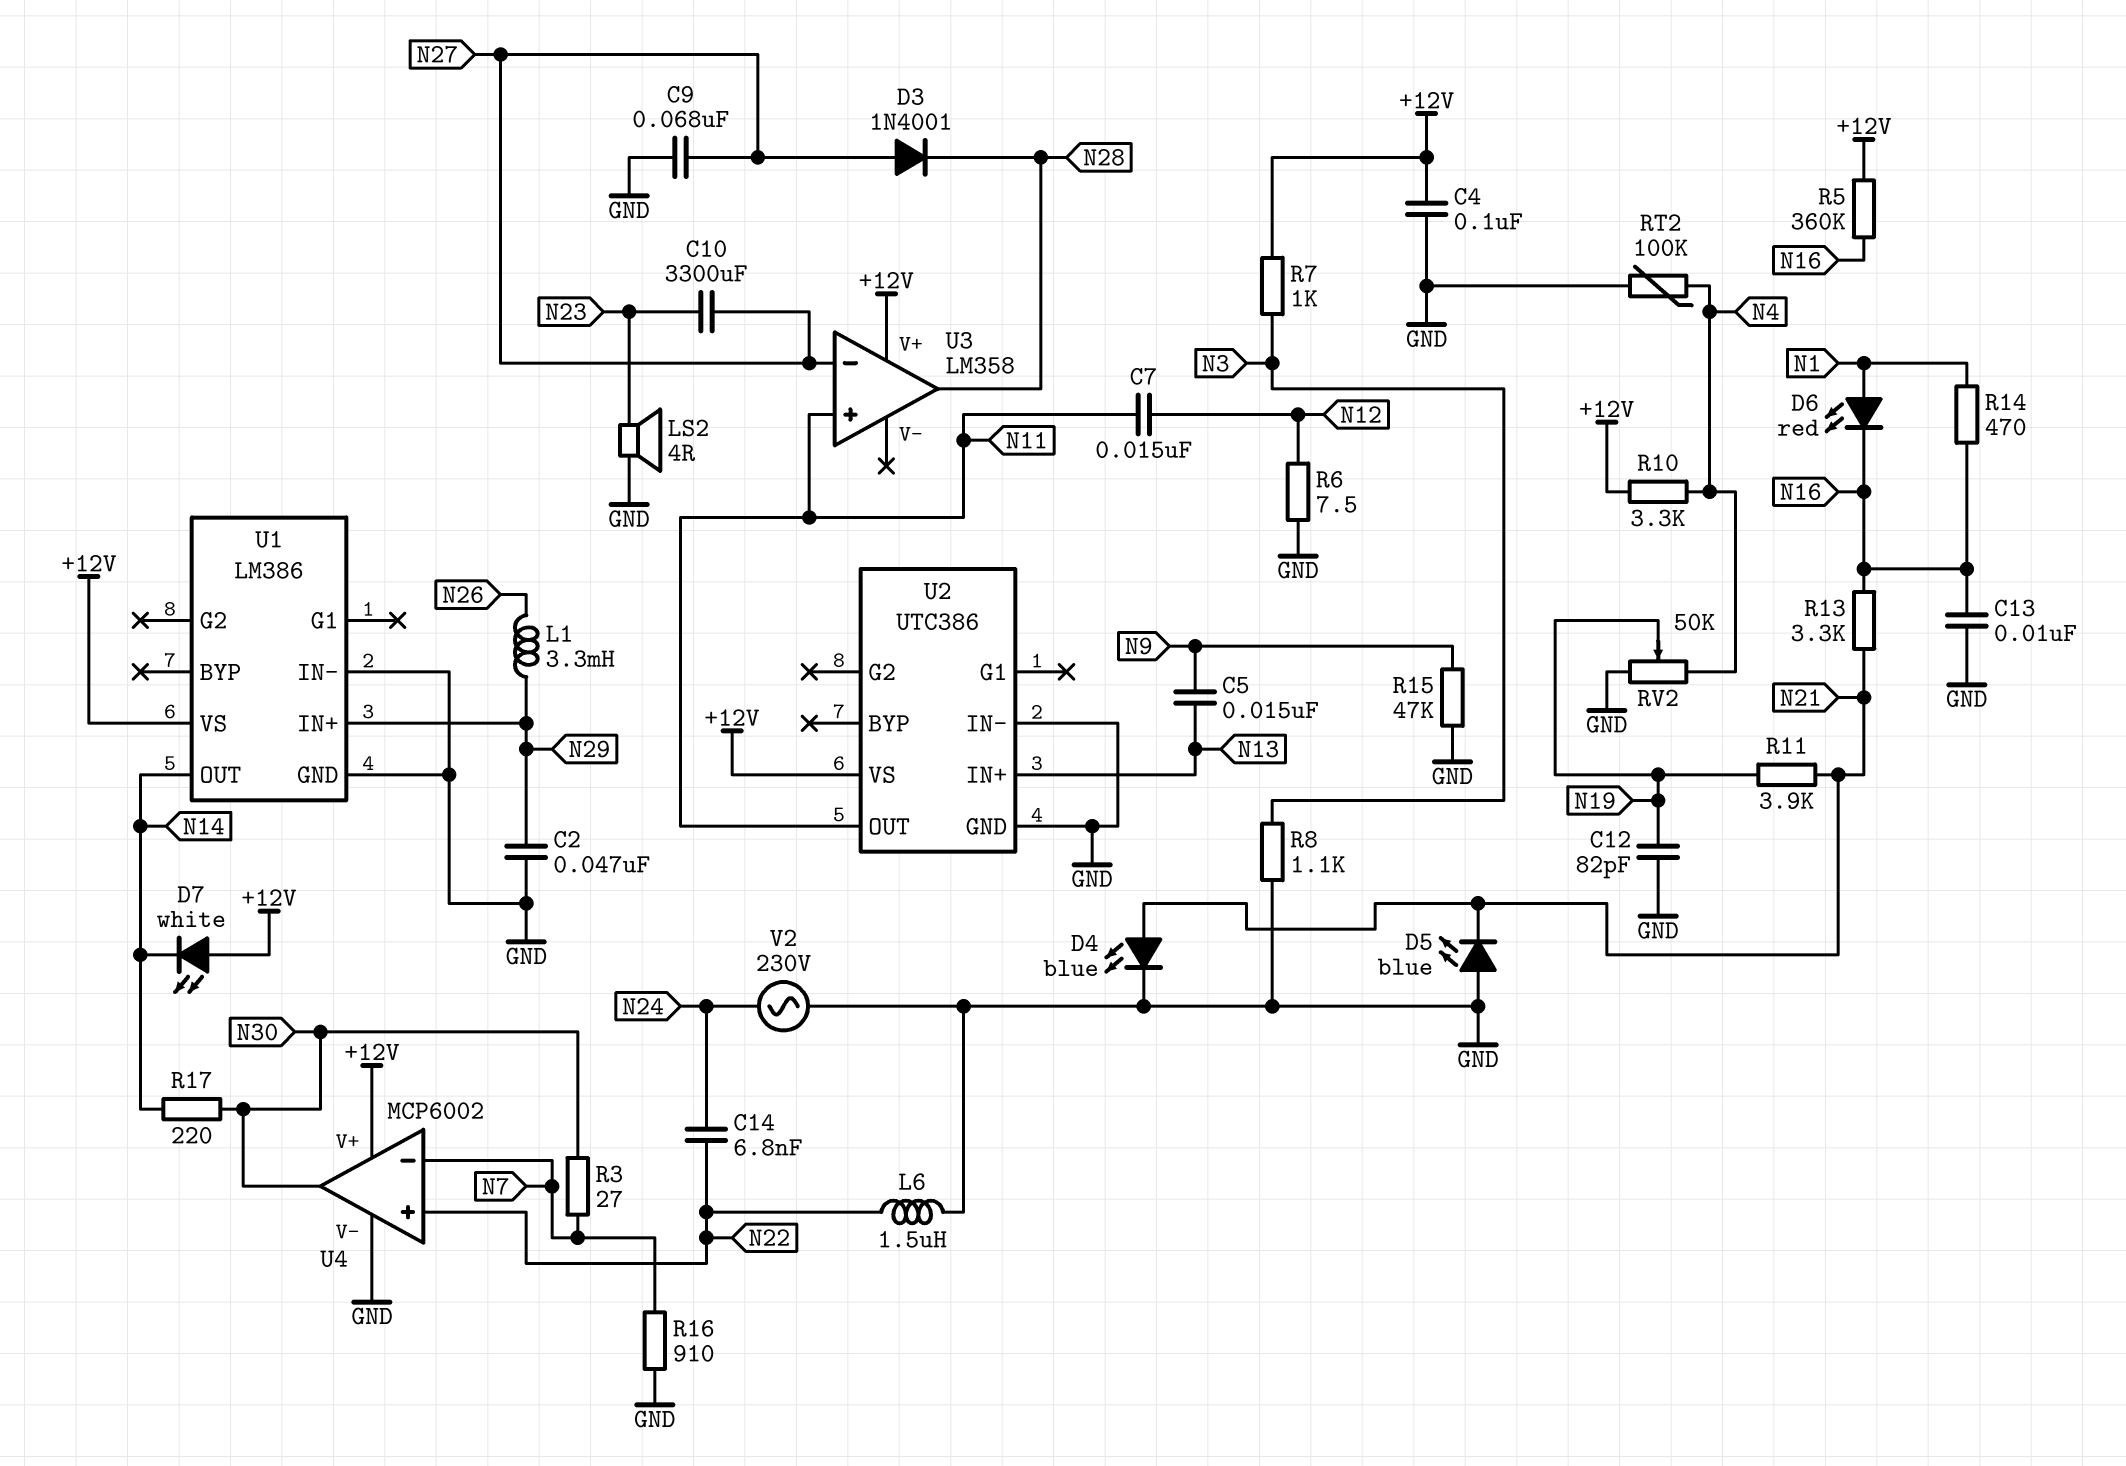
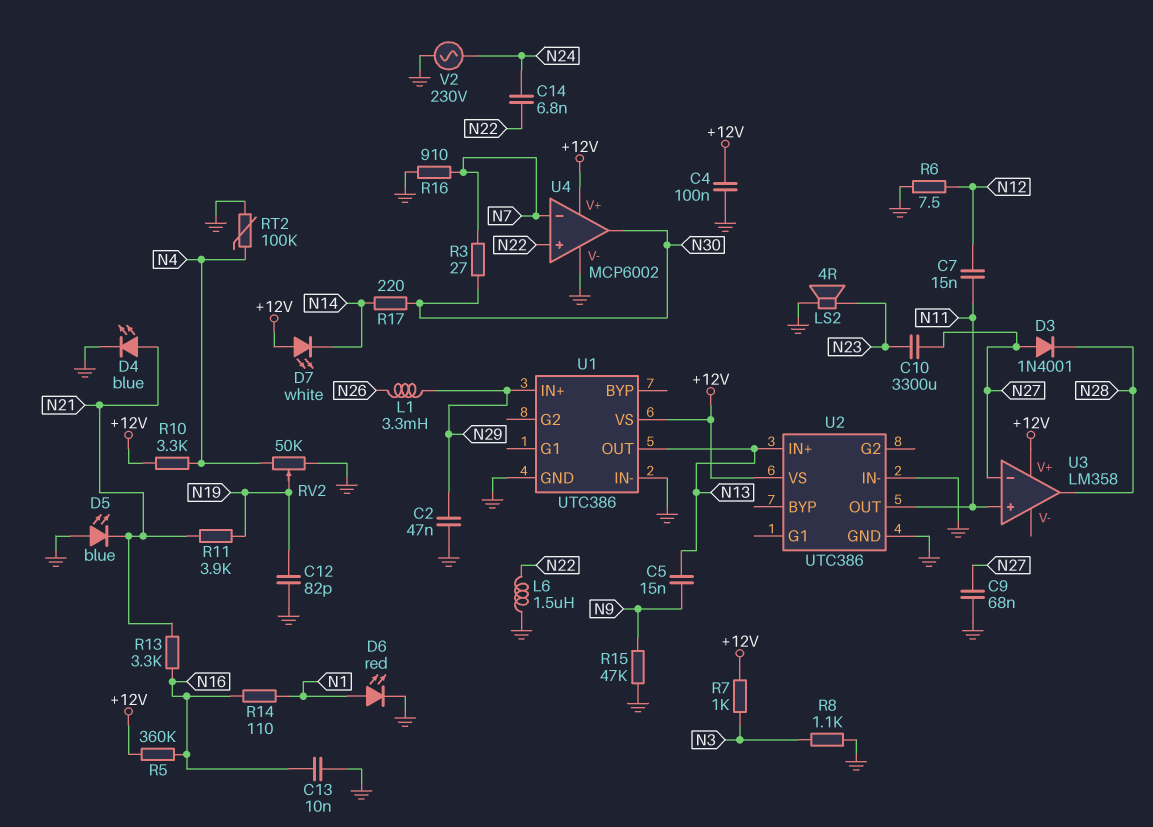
D6: LED red (A N1, K N16) -> LED red (A N1, K GND)
R14: 470 (N1, N16) -> 110 (N1, N16)
U1: LM386 -> UTC386
U1 pin OUT: N14 -> N13

